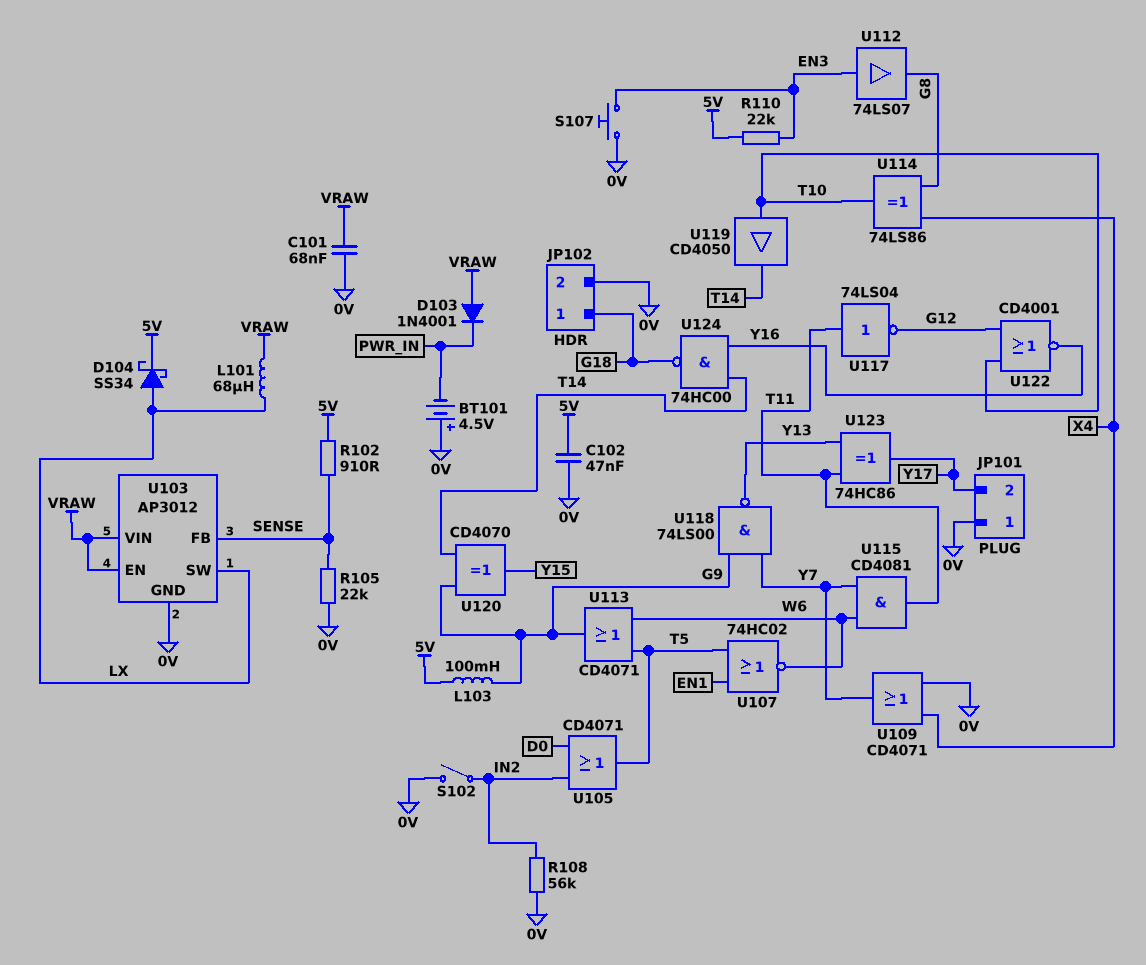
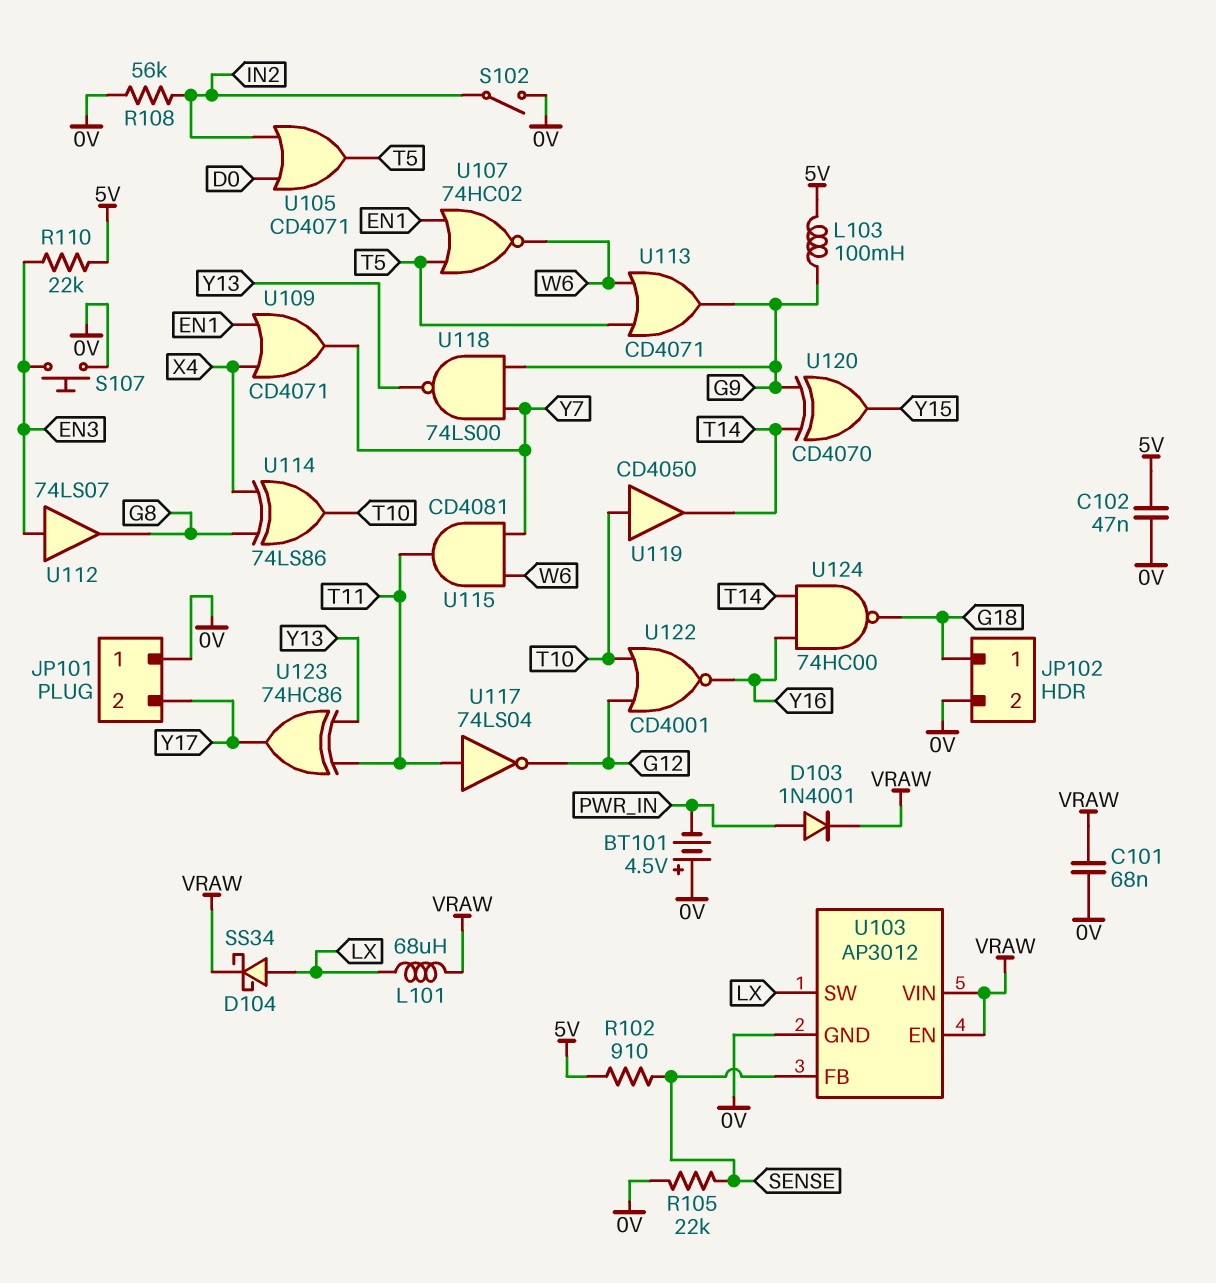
D103: diode 1N4001 (A VRAW, K PWR_IN) -> diode 1N4001 (A PWR_IN, K VRAW)
D104: schottky SS34 (A LX, K 5V) -> schottky SS34 (A LX, K VRAW)
U109: OR CD4071 (in 0V, in X4, out Y7) -> OR CD4071 (in EN1, in X4, out Y7)

